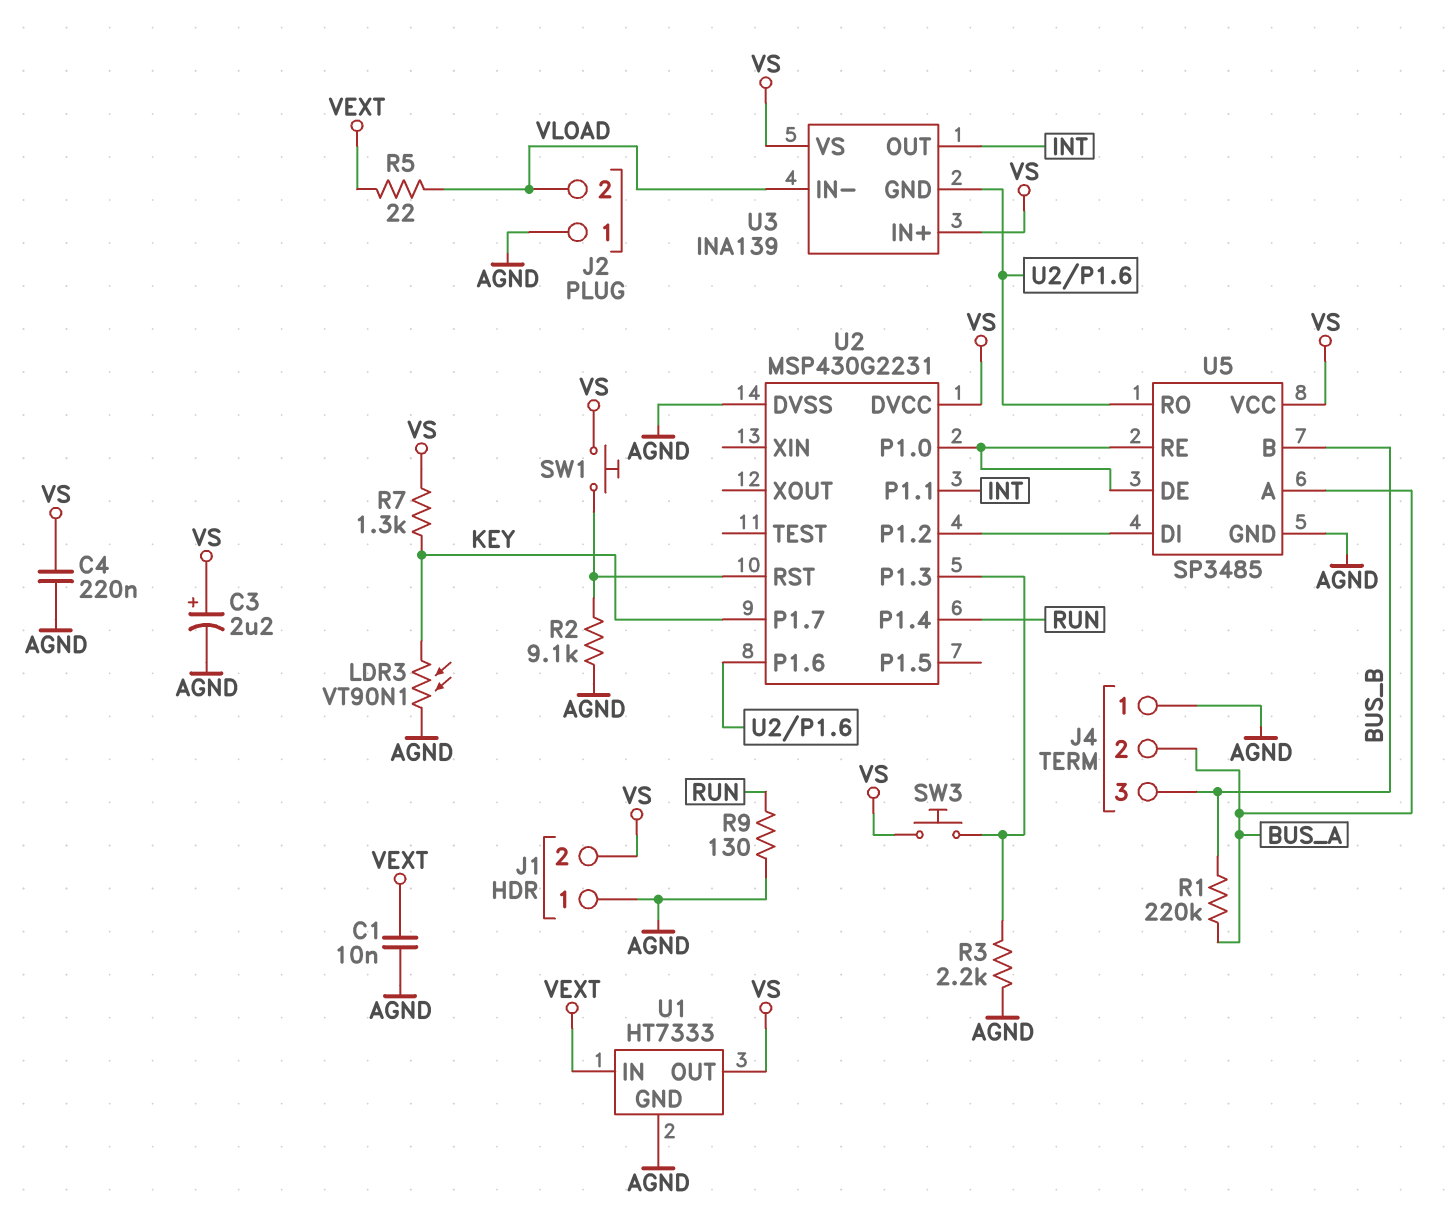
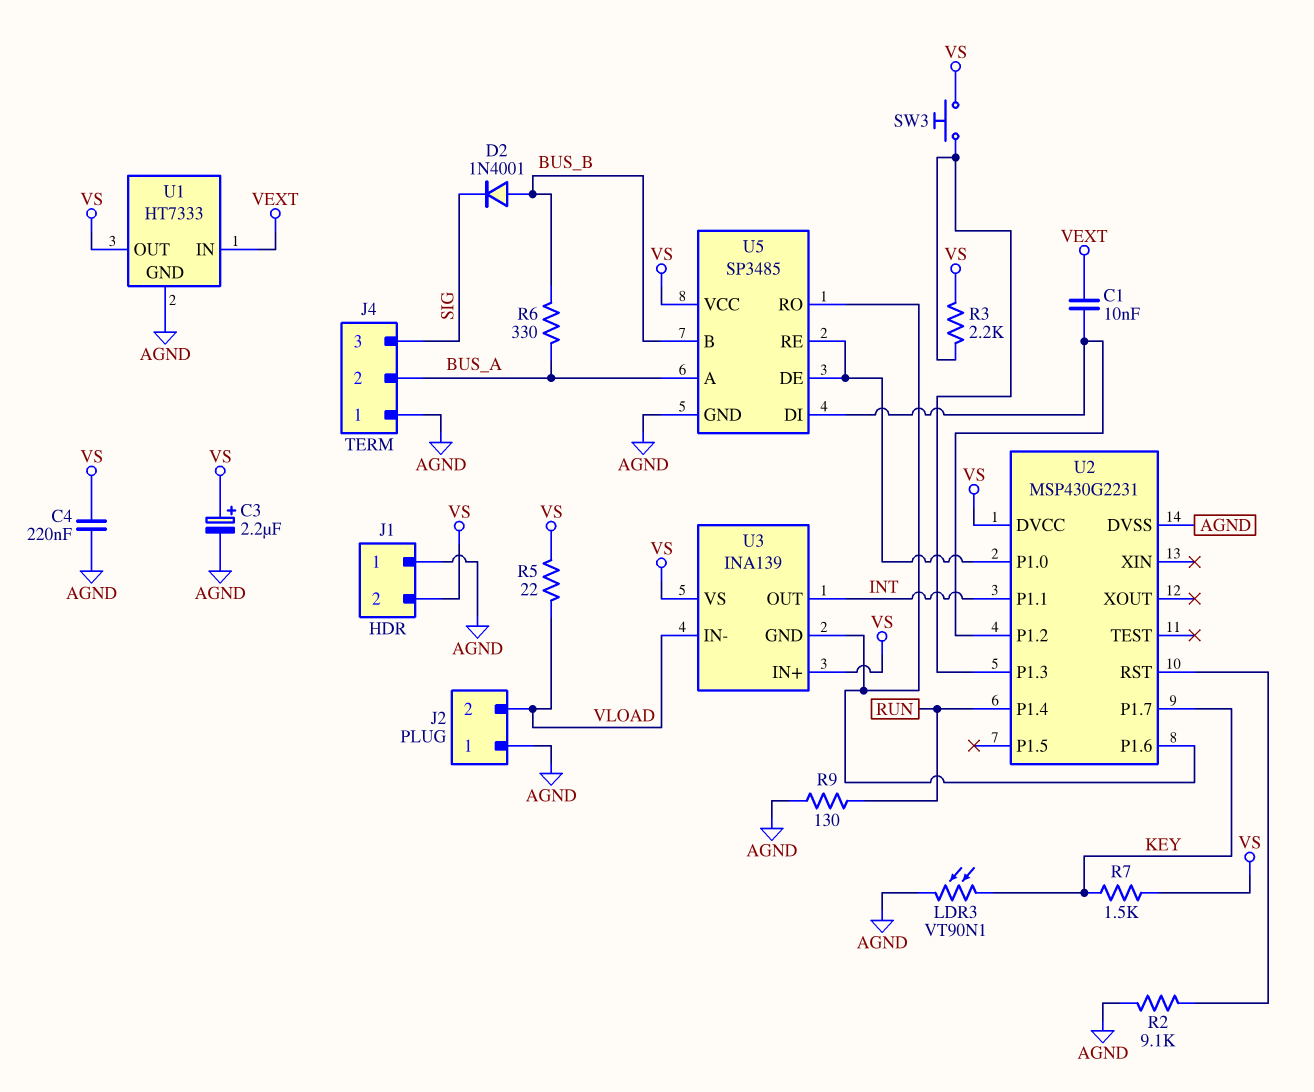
C1: 10nF (AGND, VEXT) -> 10nF (U2/P1.2, VEXT)
D2: none -> diode 1N4001 (A BUS_B, K SIG)
J4 pin 3: BUS_B -> SIG
R1: 220k (BUS_A, BUS_B) -> none
R3: 2.2k (AGND, U2/P1.3) -> 2.2k (U2/P1.3, VS)
R5: 22 (VEXT, VLOAD) -> 22 (VLOAD, VS)
R6: none -> 330 (BUS_A, BUS_B)
R7: 1.3k (KEY, VS) -> 1.5k (KEY, VS)
SW1: button (U2/RST, VS) -> none

